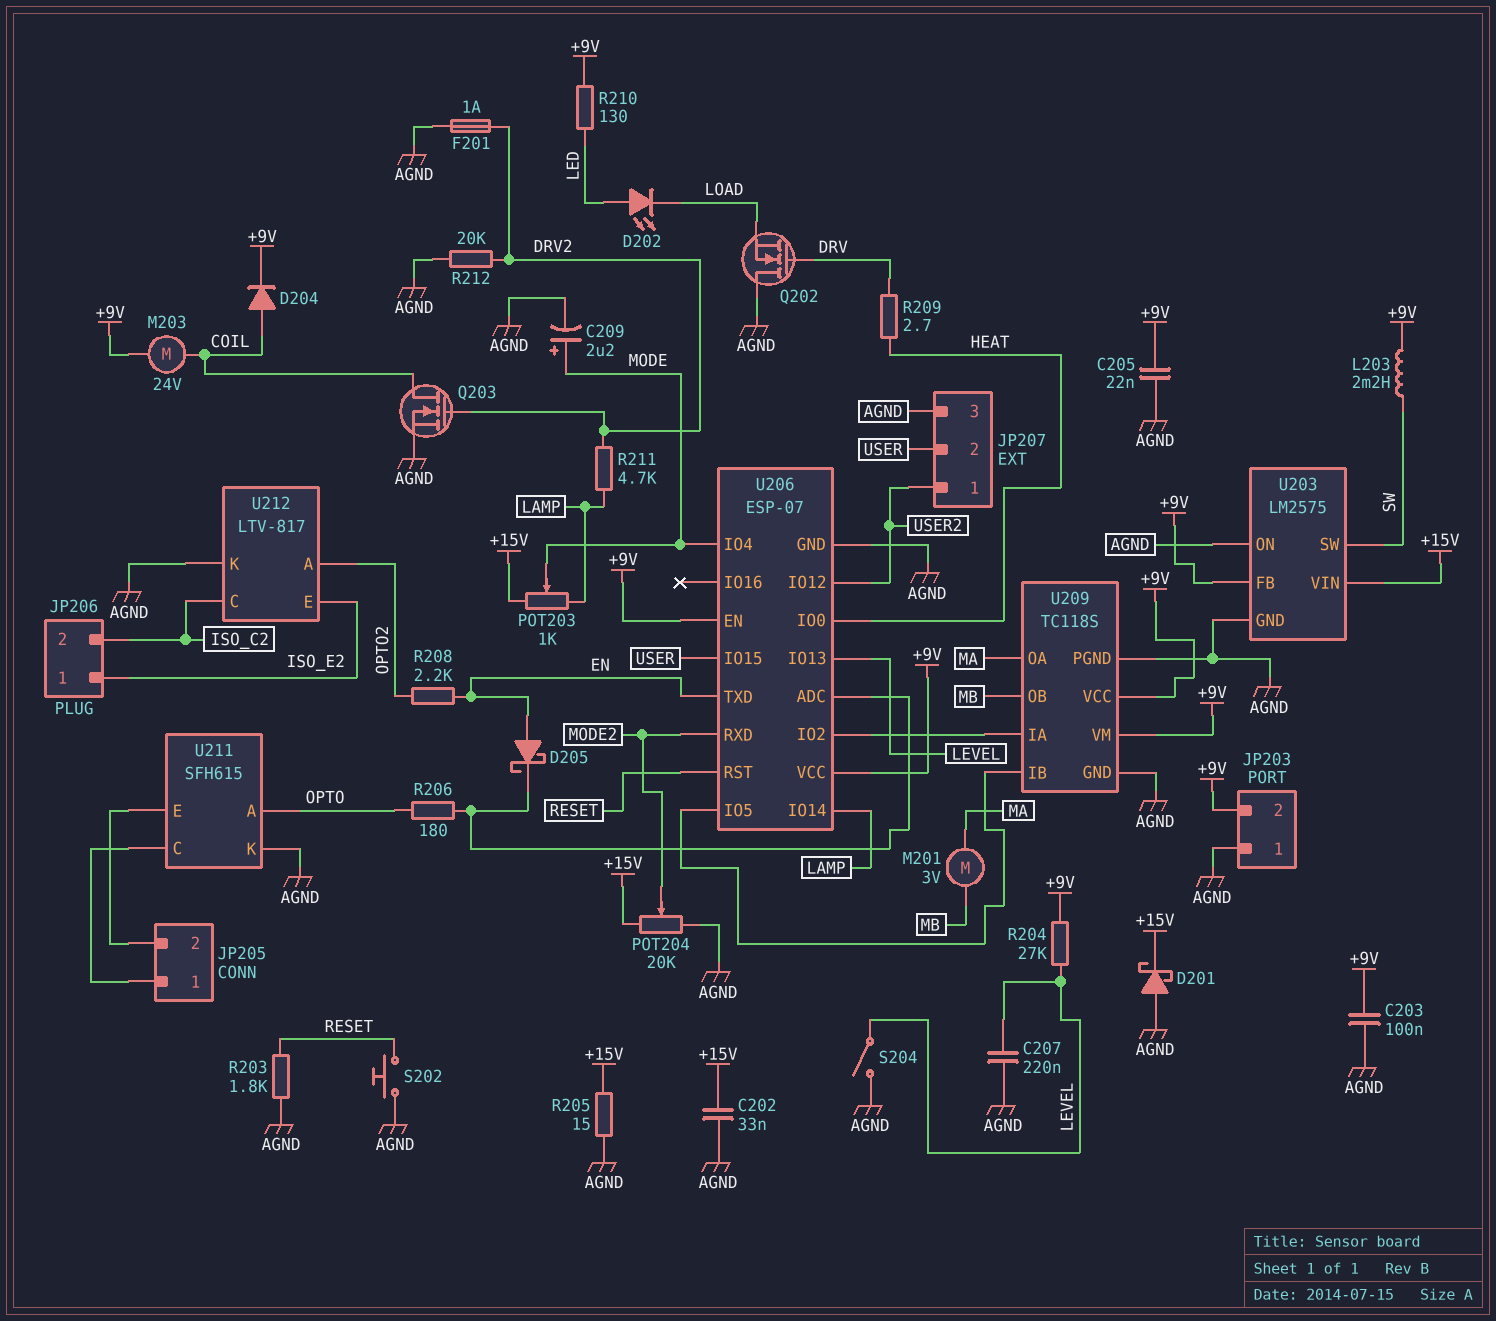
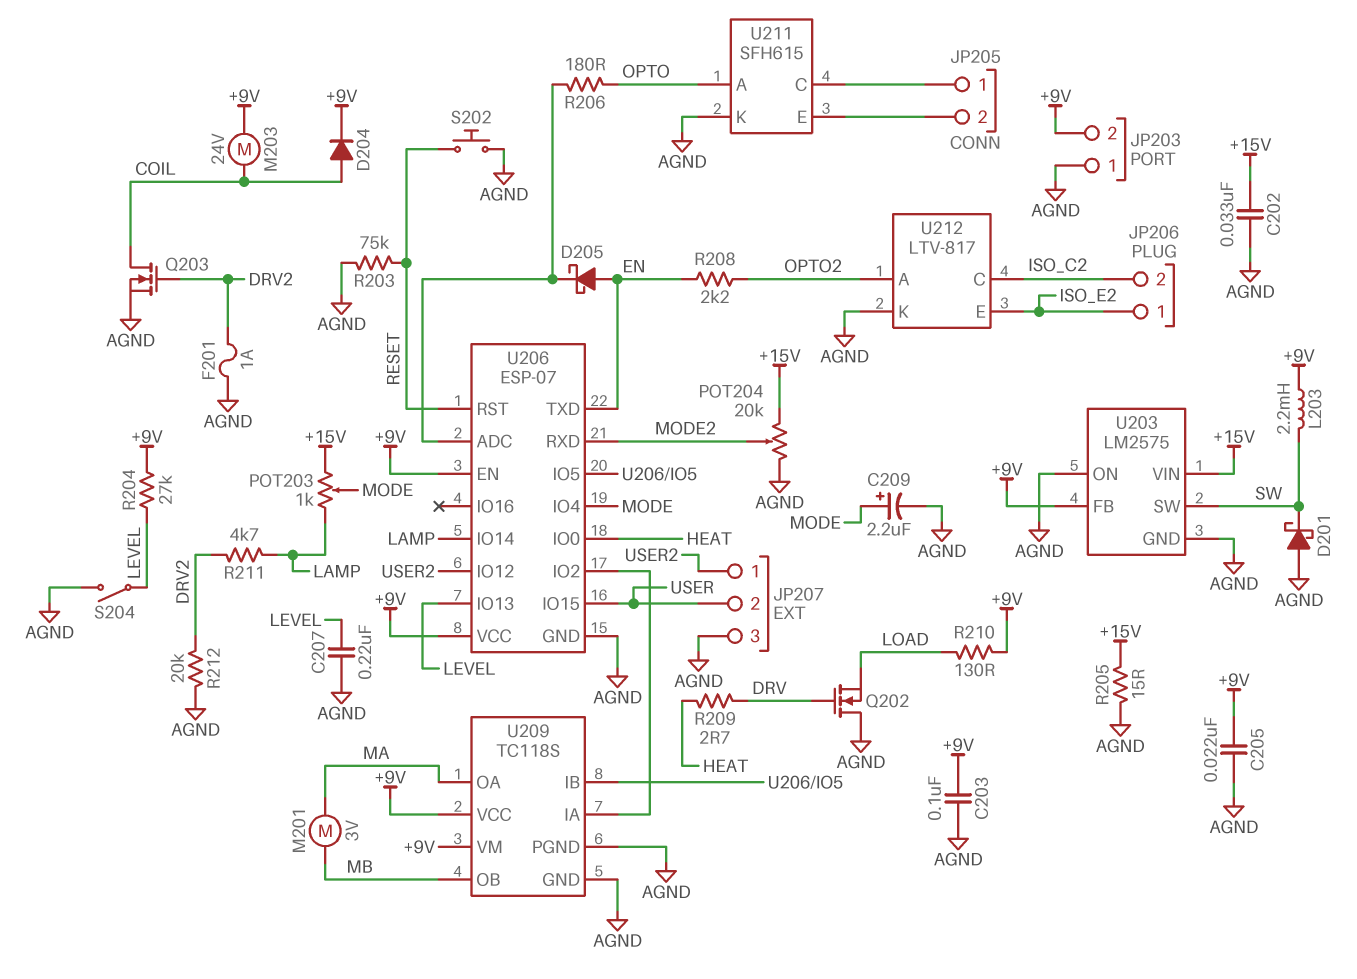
D201: schottky (A AGND, K +15V) -> schottky (A AGND, K SW)
D202: LED (A LED, K LOAD) -> none
R203: 1.8k (AGND, RESET) -> 75k (AGND, RESET)
R210: 130 (+9V, LED) -> 130 (+9V, LOAD)

